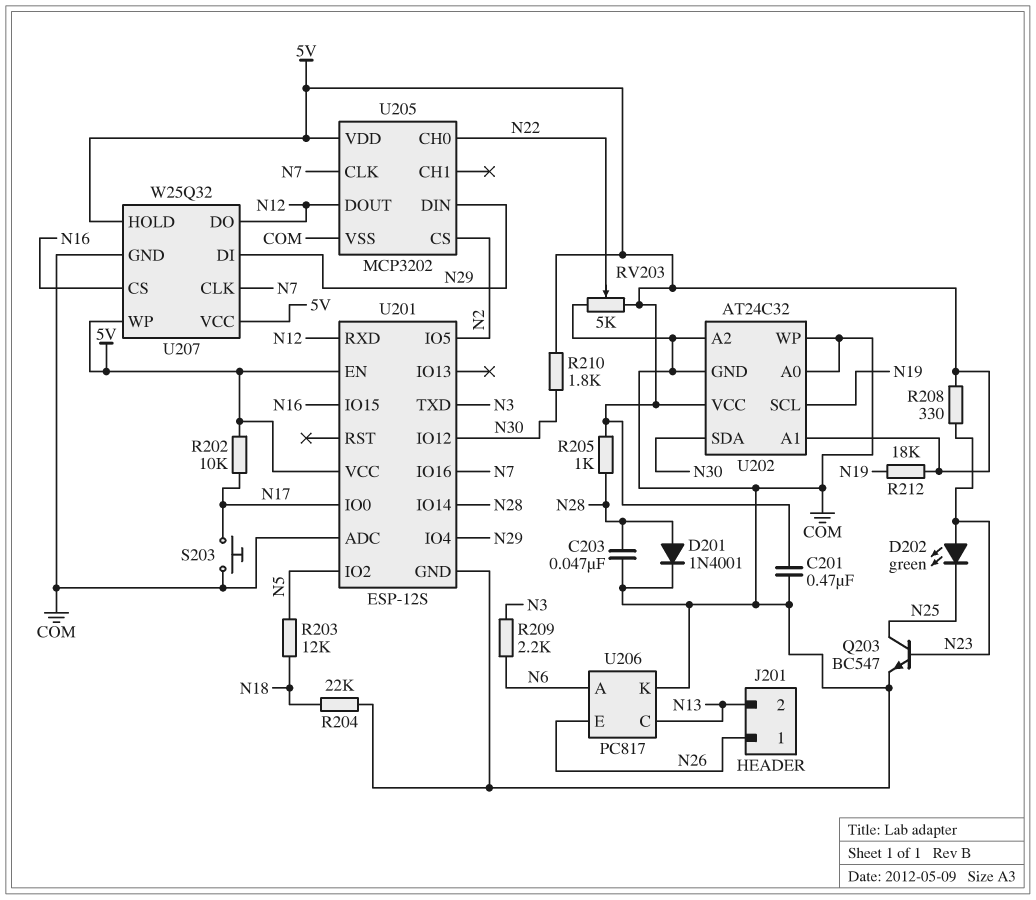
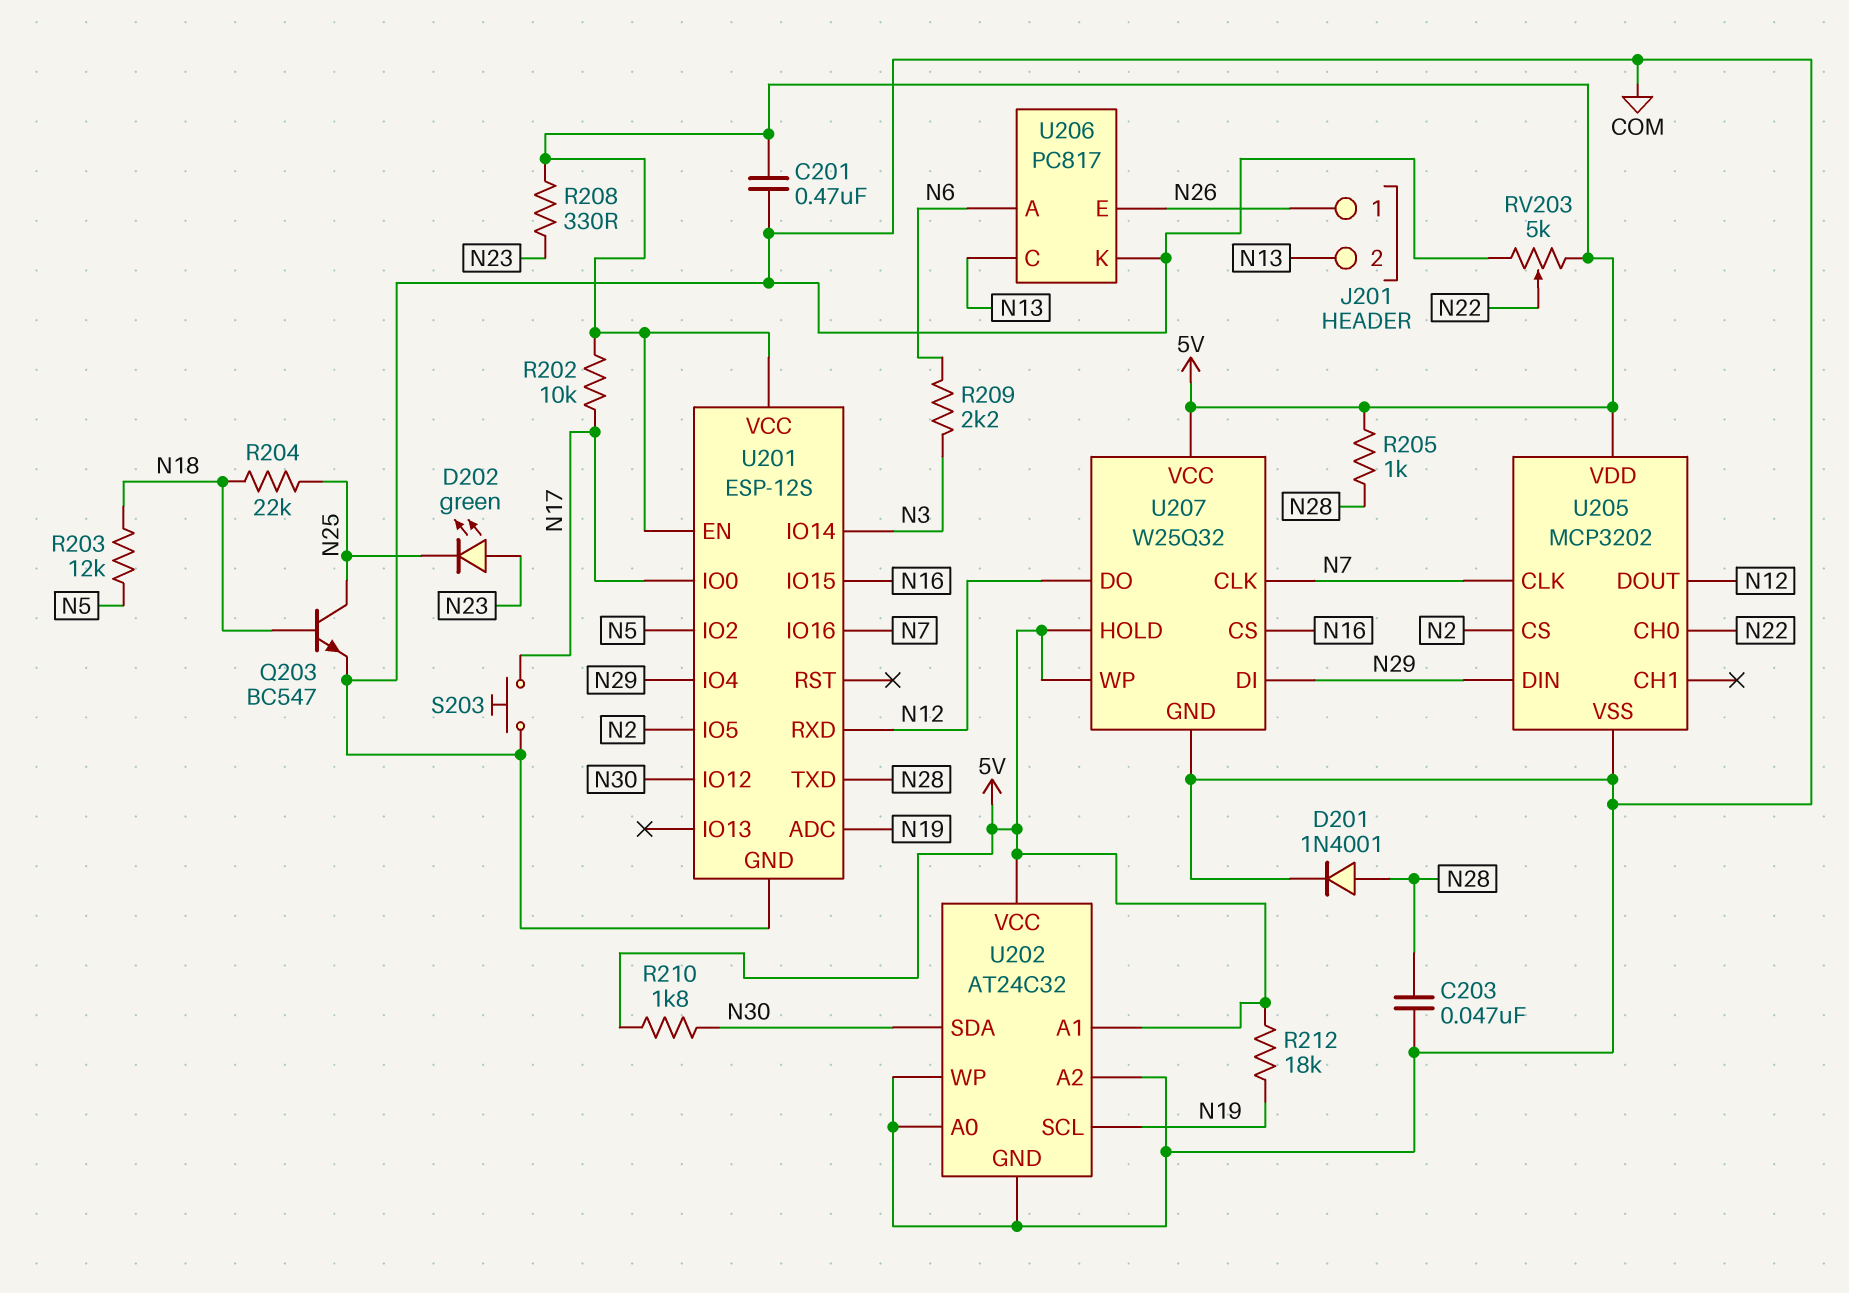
Q203: NPN BC547 (B N23, C N25, E COM) -> NPN BC547 (B N18, C N25, E COM)
R204: 22k (COM, N18) -> 22k (N18, N25)
U201 pin ADC: COM -> N19
U201 pin IO14: N28 -> N3
U201 pin TXD: N3 -> N28

